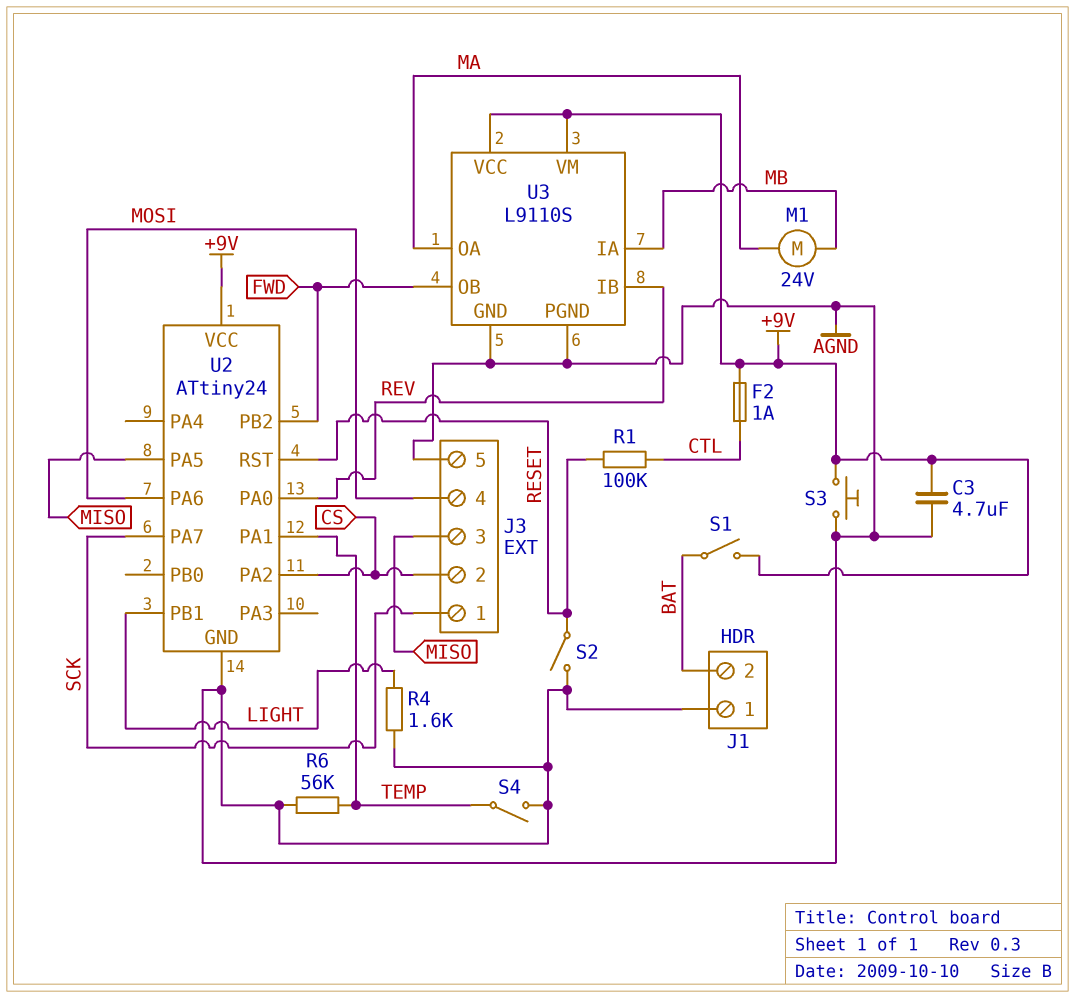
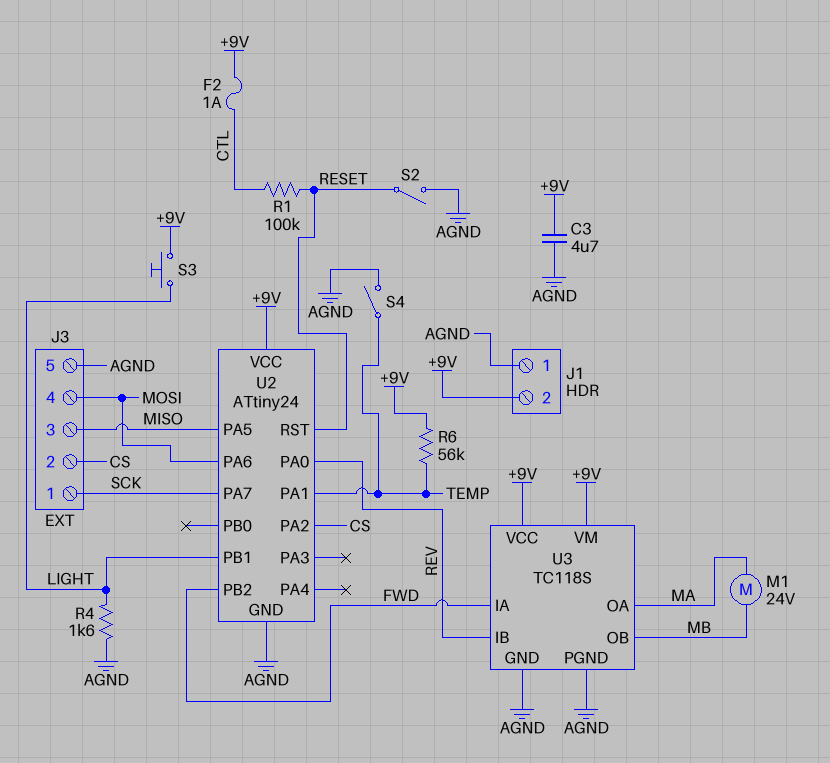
J1 pin 2: BAT -> +9V
R6: 56k (AGND, TEMP) -> 56k (+9V, TEMP)
S1: switch (+9V, BAT) -> none
S3: button (+9V, AGND) -> button (+9V, LIGHT)
U3: L9110S -> TC118S
U3 pin IA: MB -> FWD
U3 pin OB: FWD -> MB

